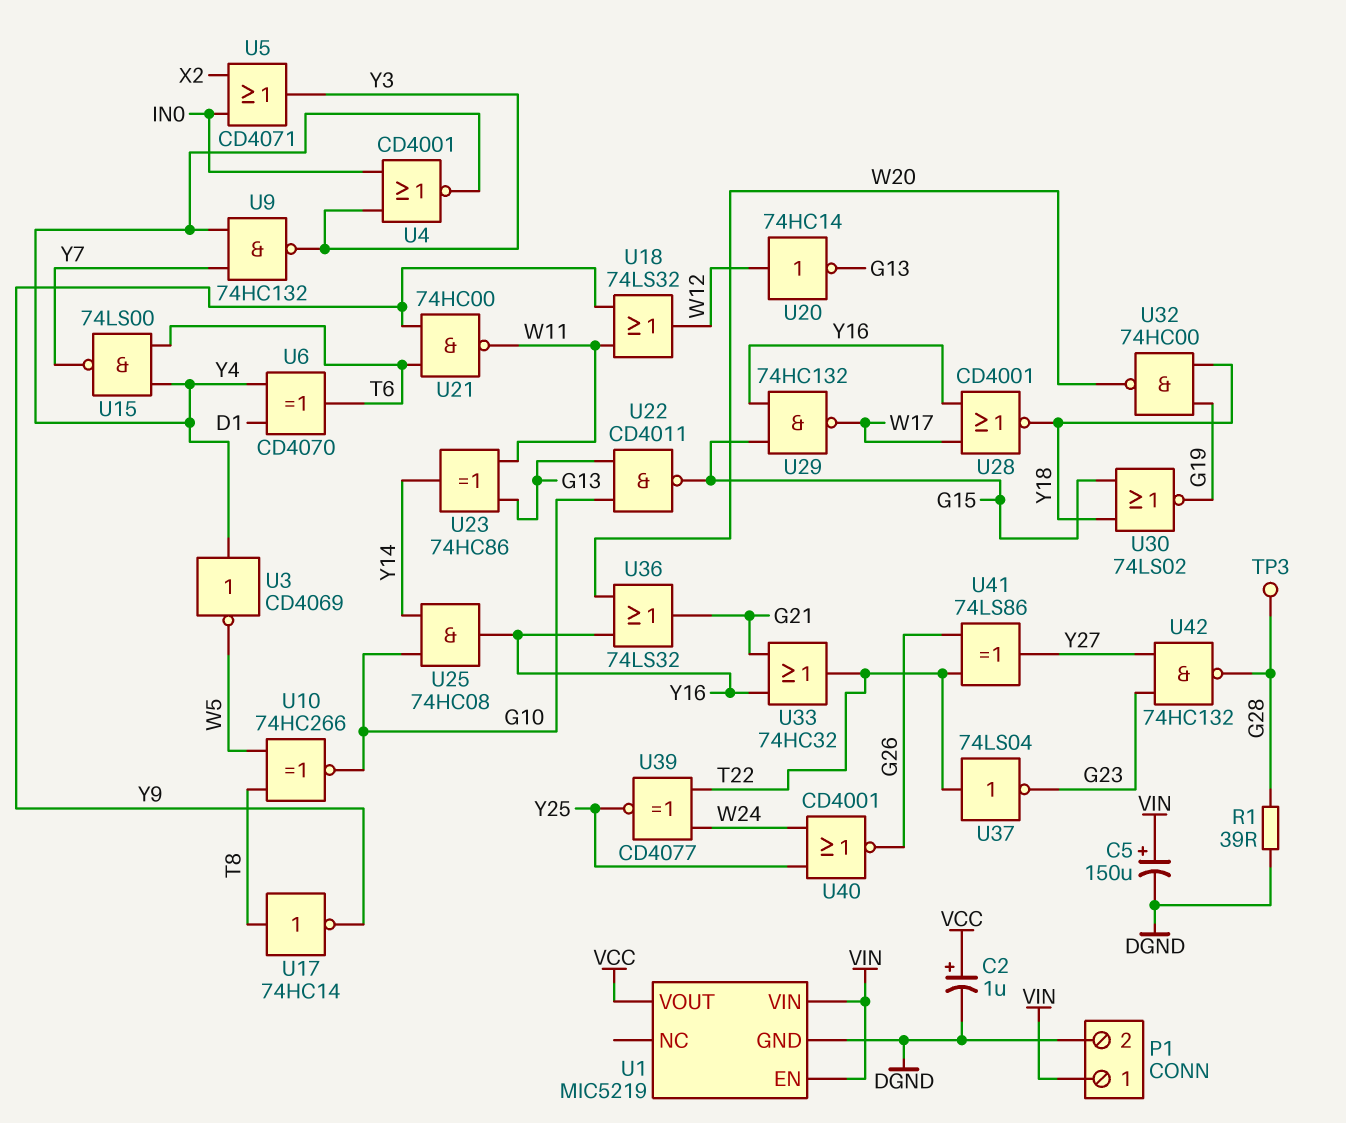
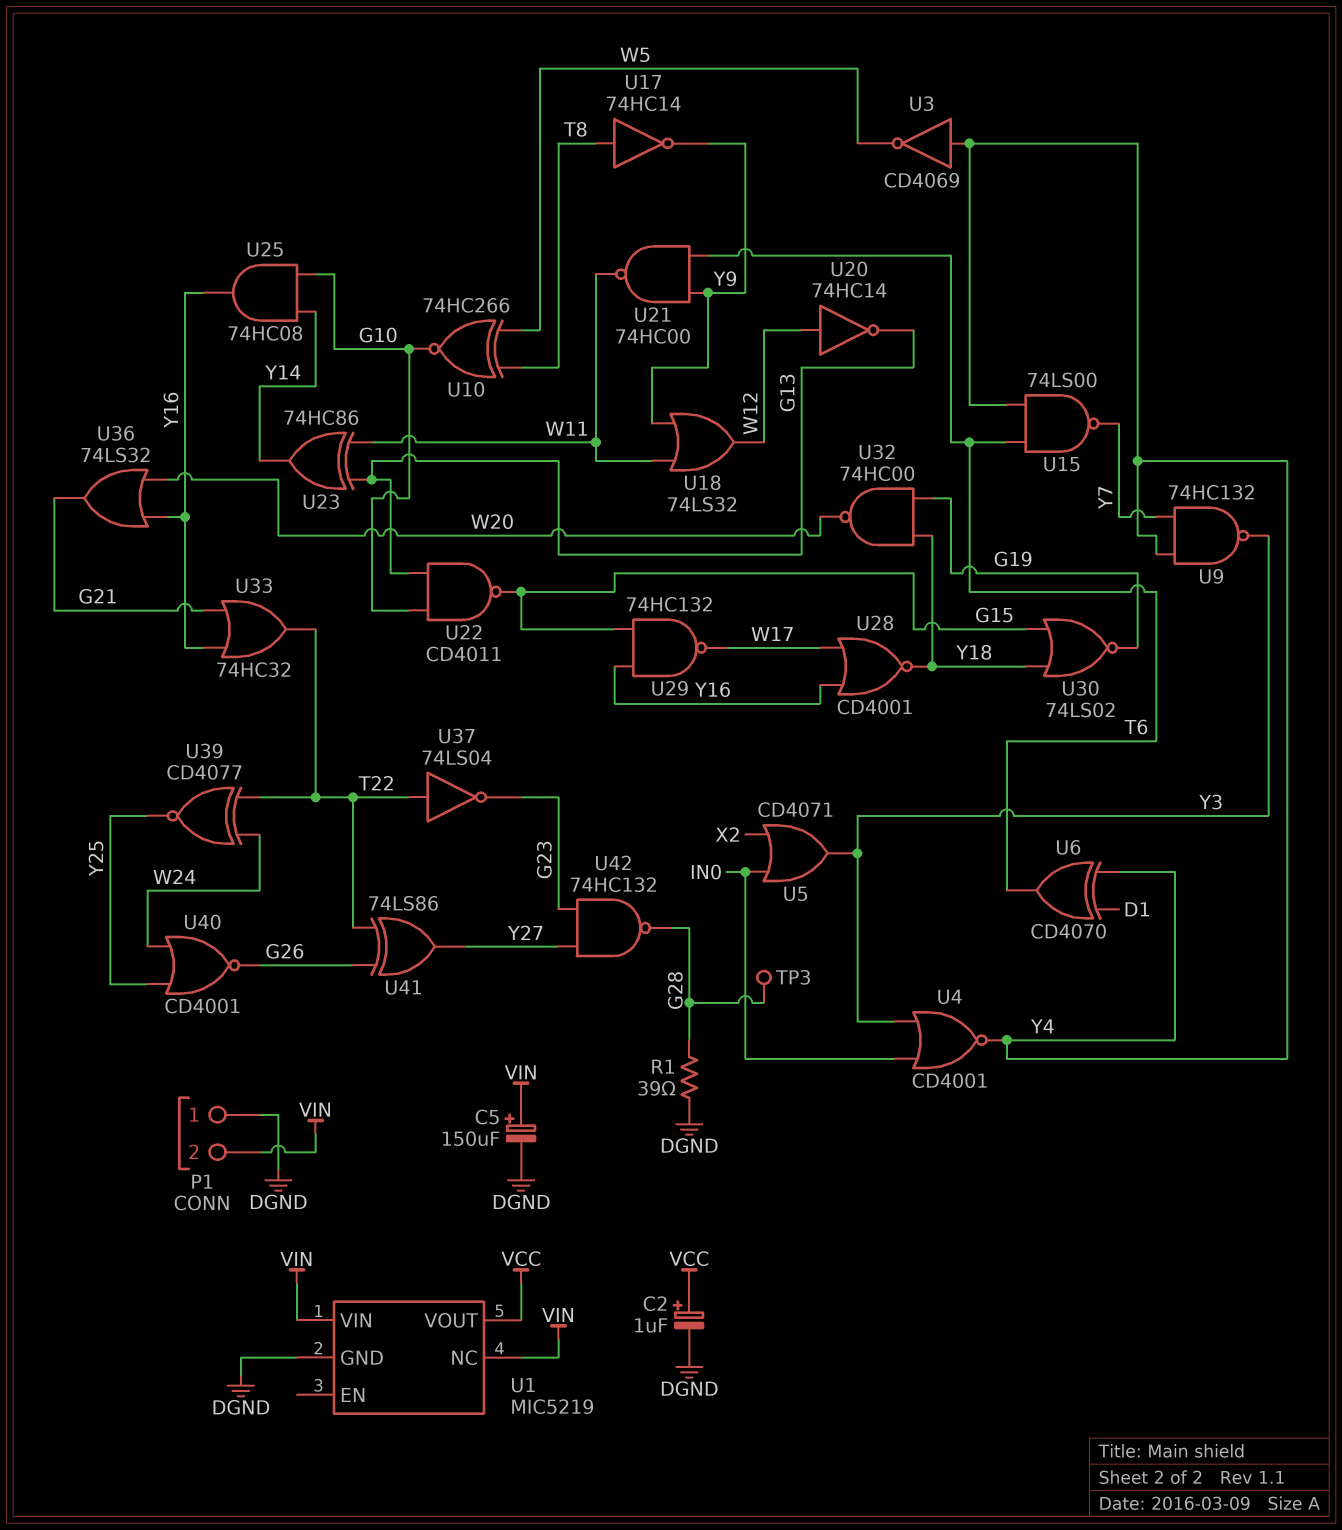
P1 pin 1: VIN -> DGND
P1 pin 2: DGND -> VIN
U1 pin EN: VIN -> none
U1 pin NC: none -> VIN

